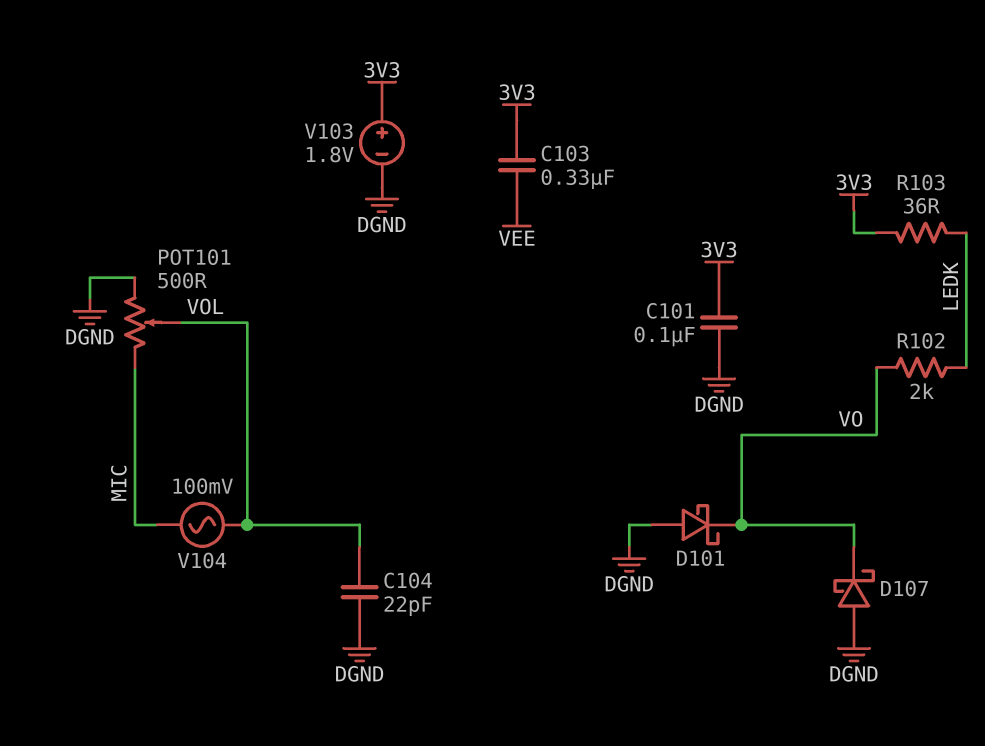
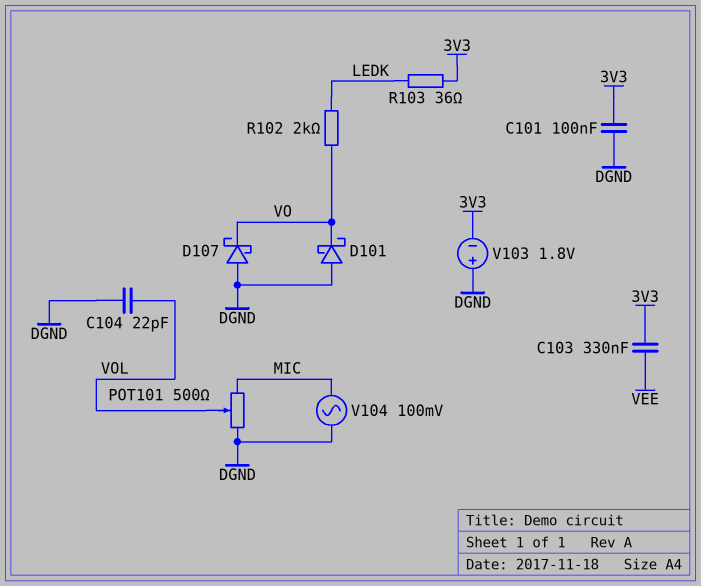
V103: 1.8V (plus 3V3, minus DGND) -> 1.8V (plus DGND, minus 3V3)
V104: AC 100mV (MIC, VOL) -> AC 100mV (DGND, MIC)

